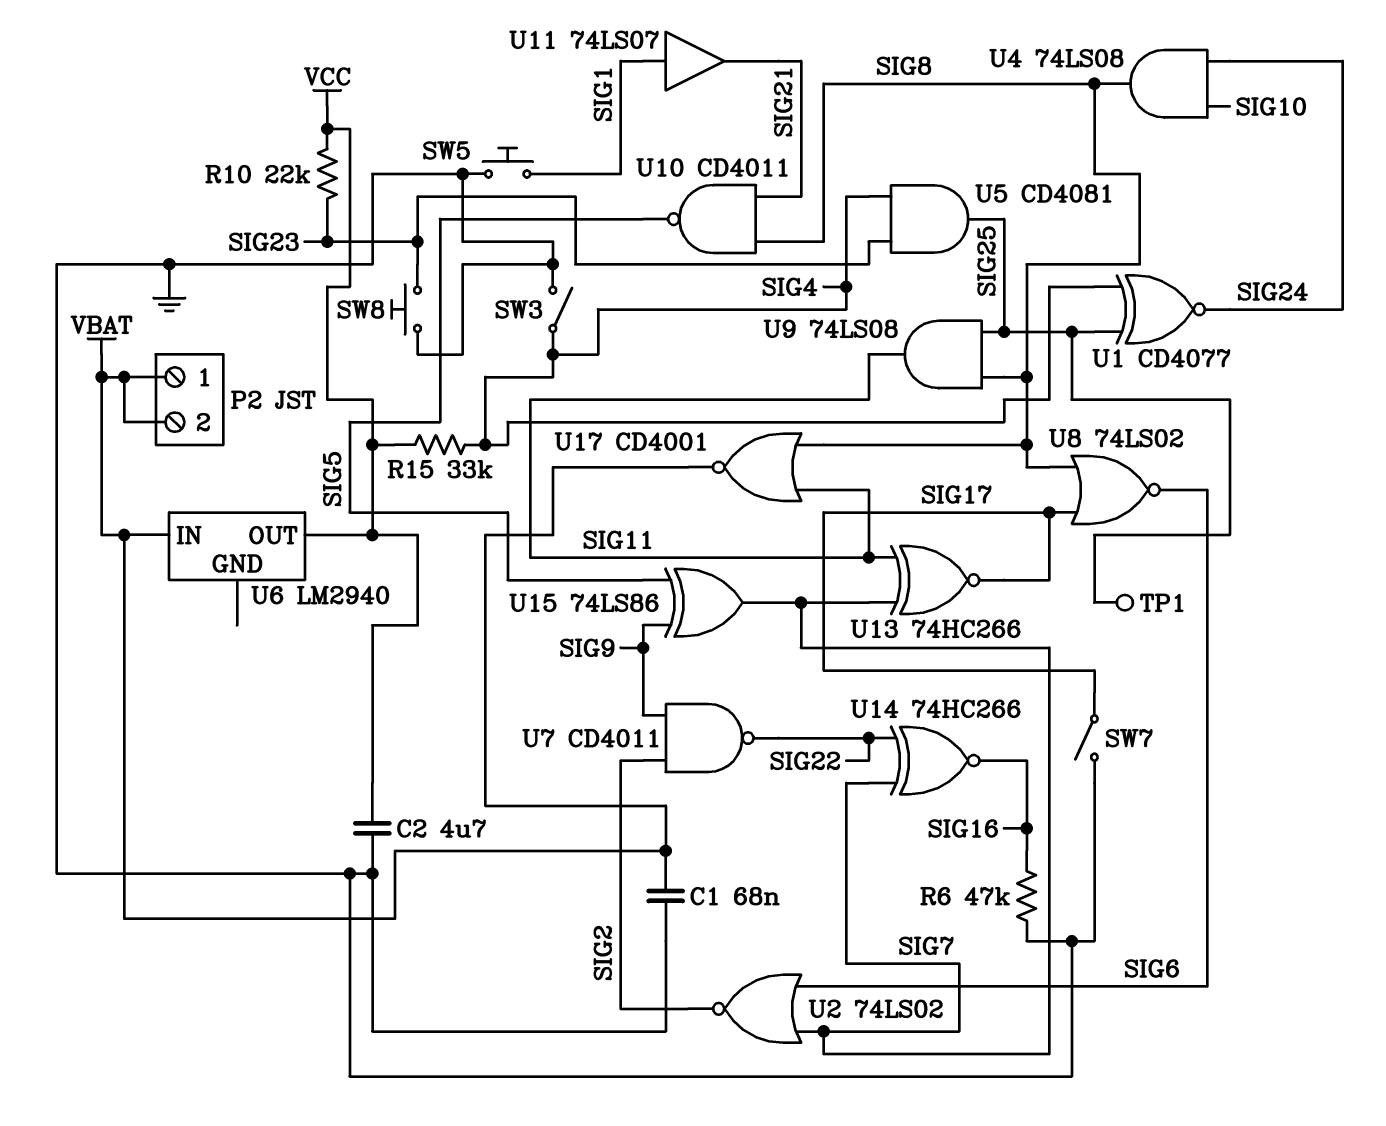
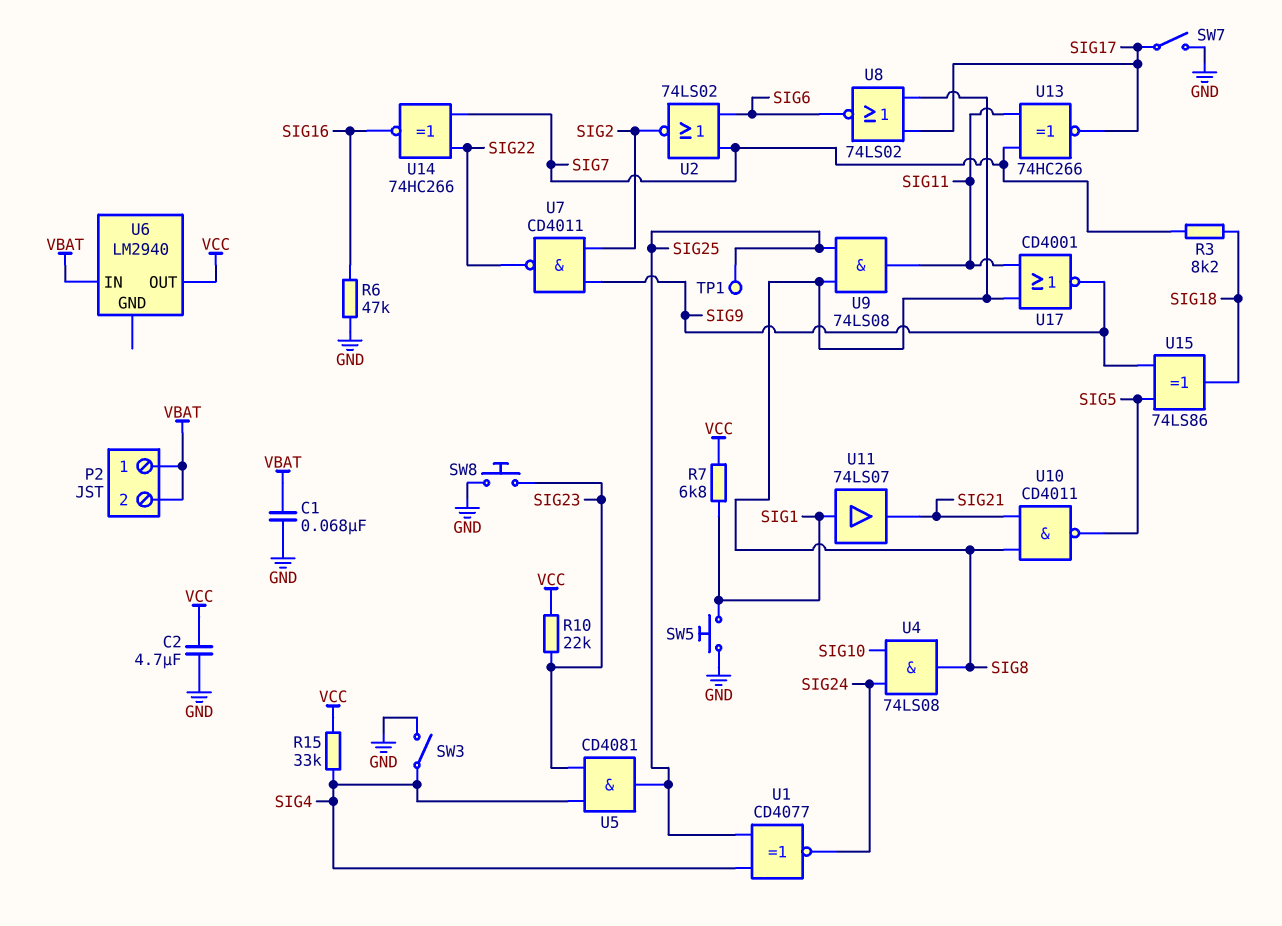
R3: none -> 8.2k (SIG7, SIG18)
R7: none -> 6.8k (SIG1, VCC)
U15: XOR 74LS86 (in SIG5, in SIG9, out SIG7) -> XOR 74LS86 (in SIG5, in SIG9, out SIG18)
U17: NOR CD4001 (in SIG8, in SIG11, out VBAT) -> NOR CD4001 (in SIG8, in SIG11, out SIG9)

